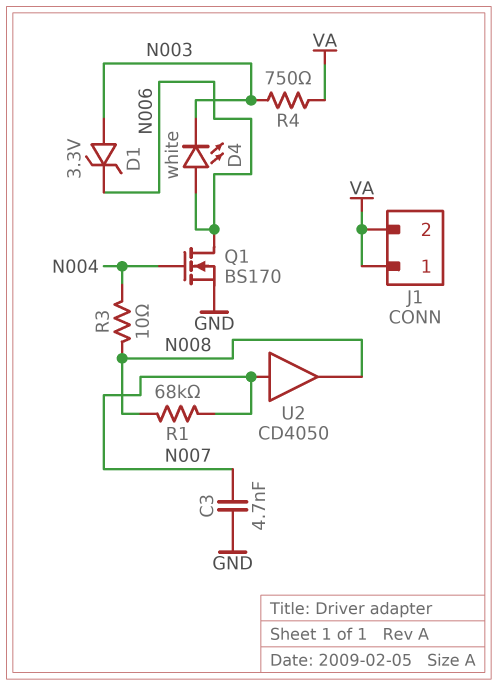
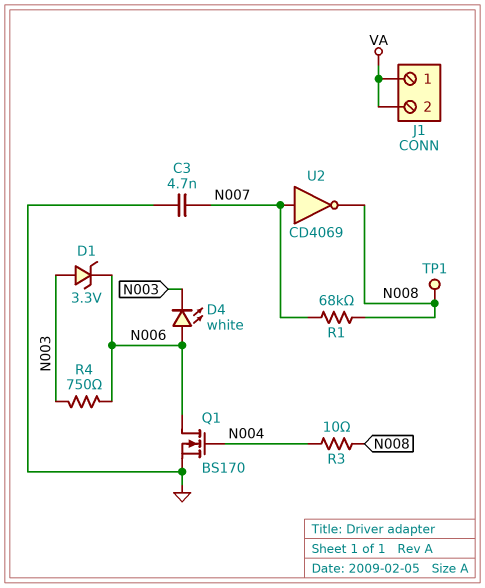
R4: 750 (N003, VA) -> 750 (N003, N006)
TP1: none -> test point (N008)
U2: buffer CD4050 (in N007, out N008) -> NOT CD4069 (in N007, out N008)

